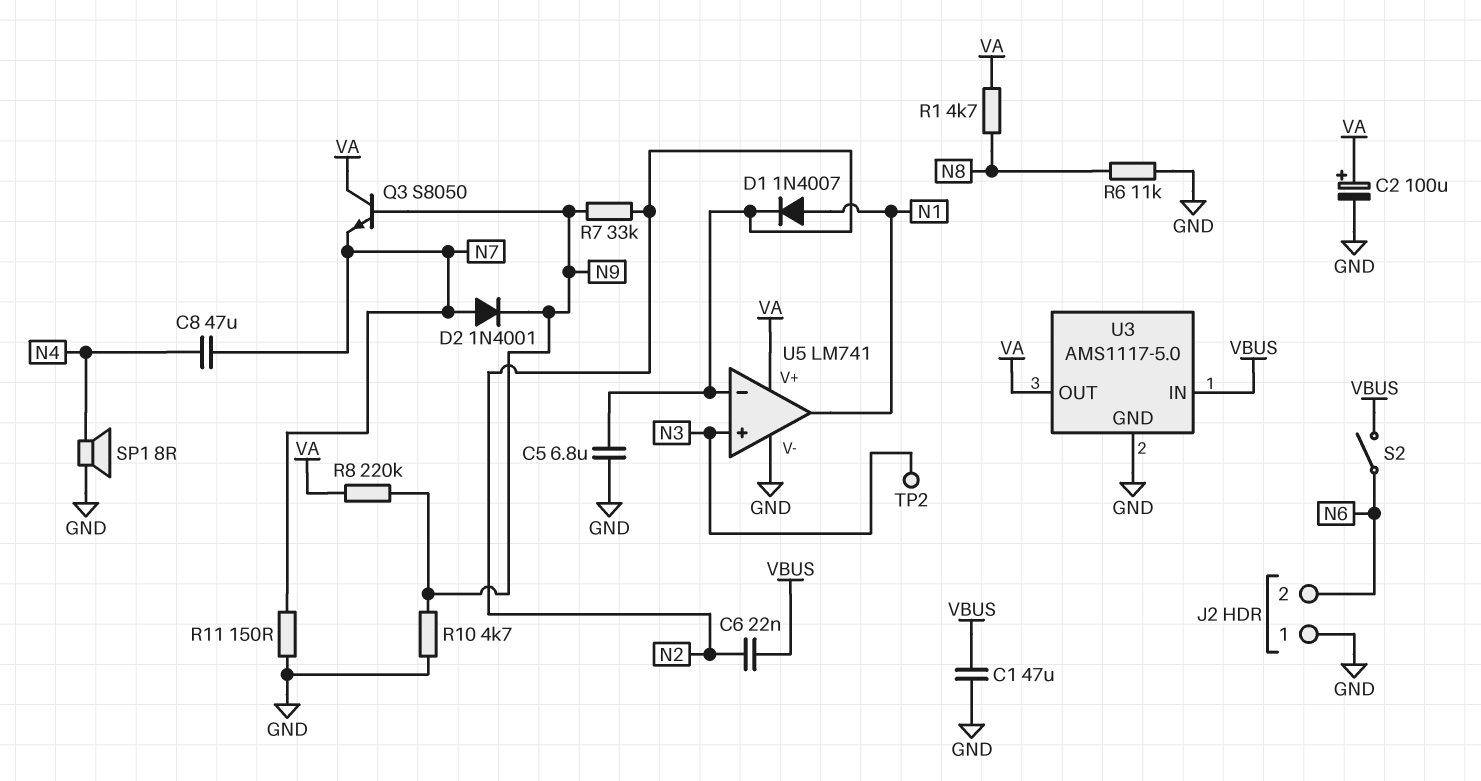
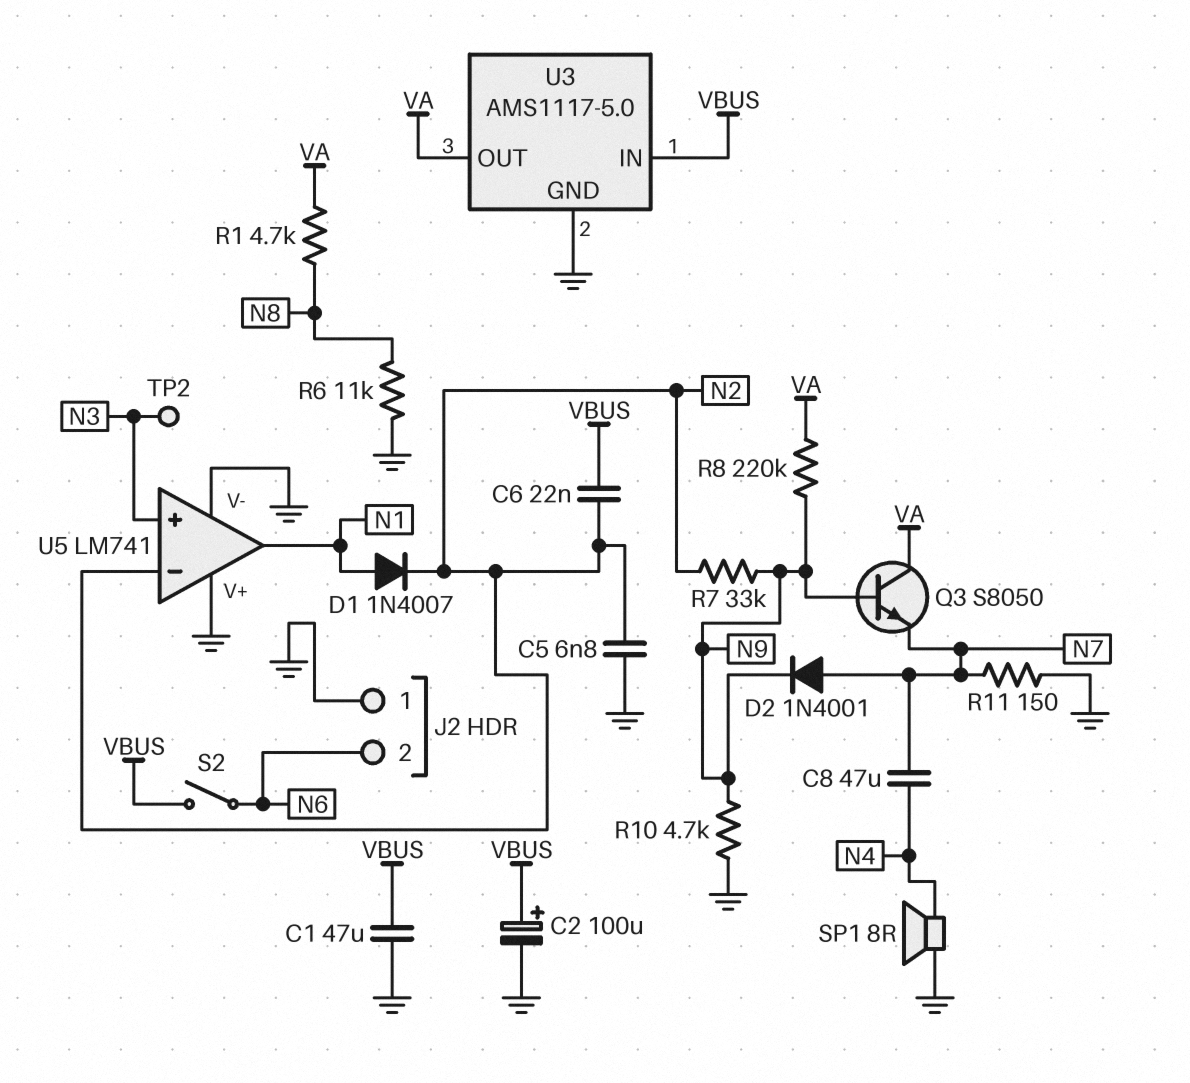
C2: 100uF (plus VA, minus GND) -> 100uF (plus VBUS, minus GND)
C5: 6.8uF (GND, N2) -> 6.8nF (GND, N2)
U5 pin V+: VA -> GND

